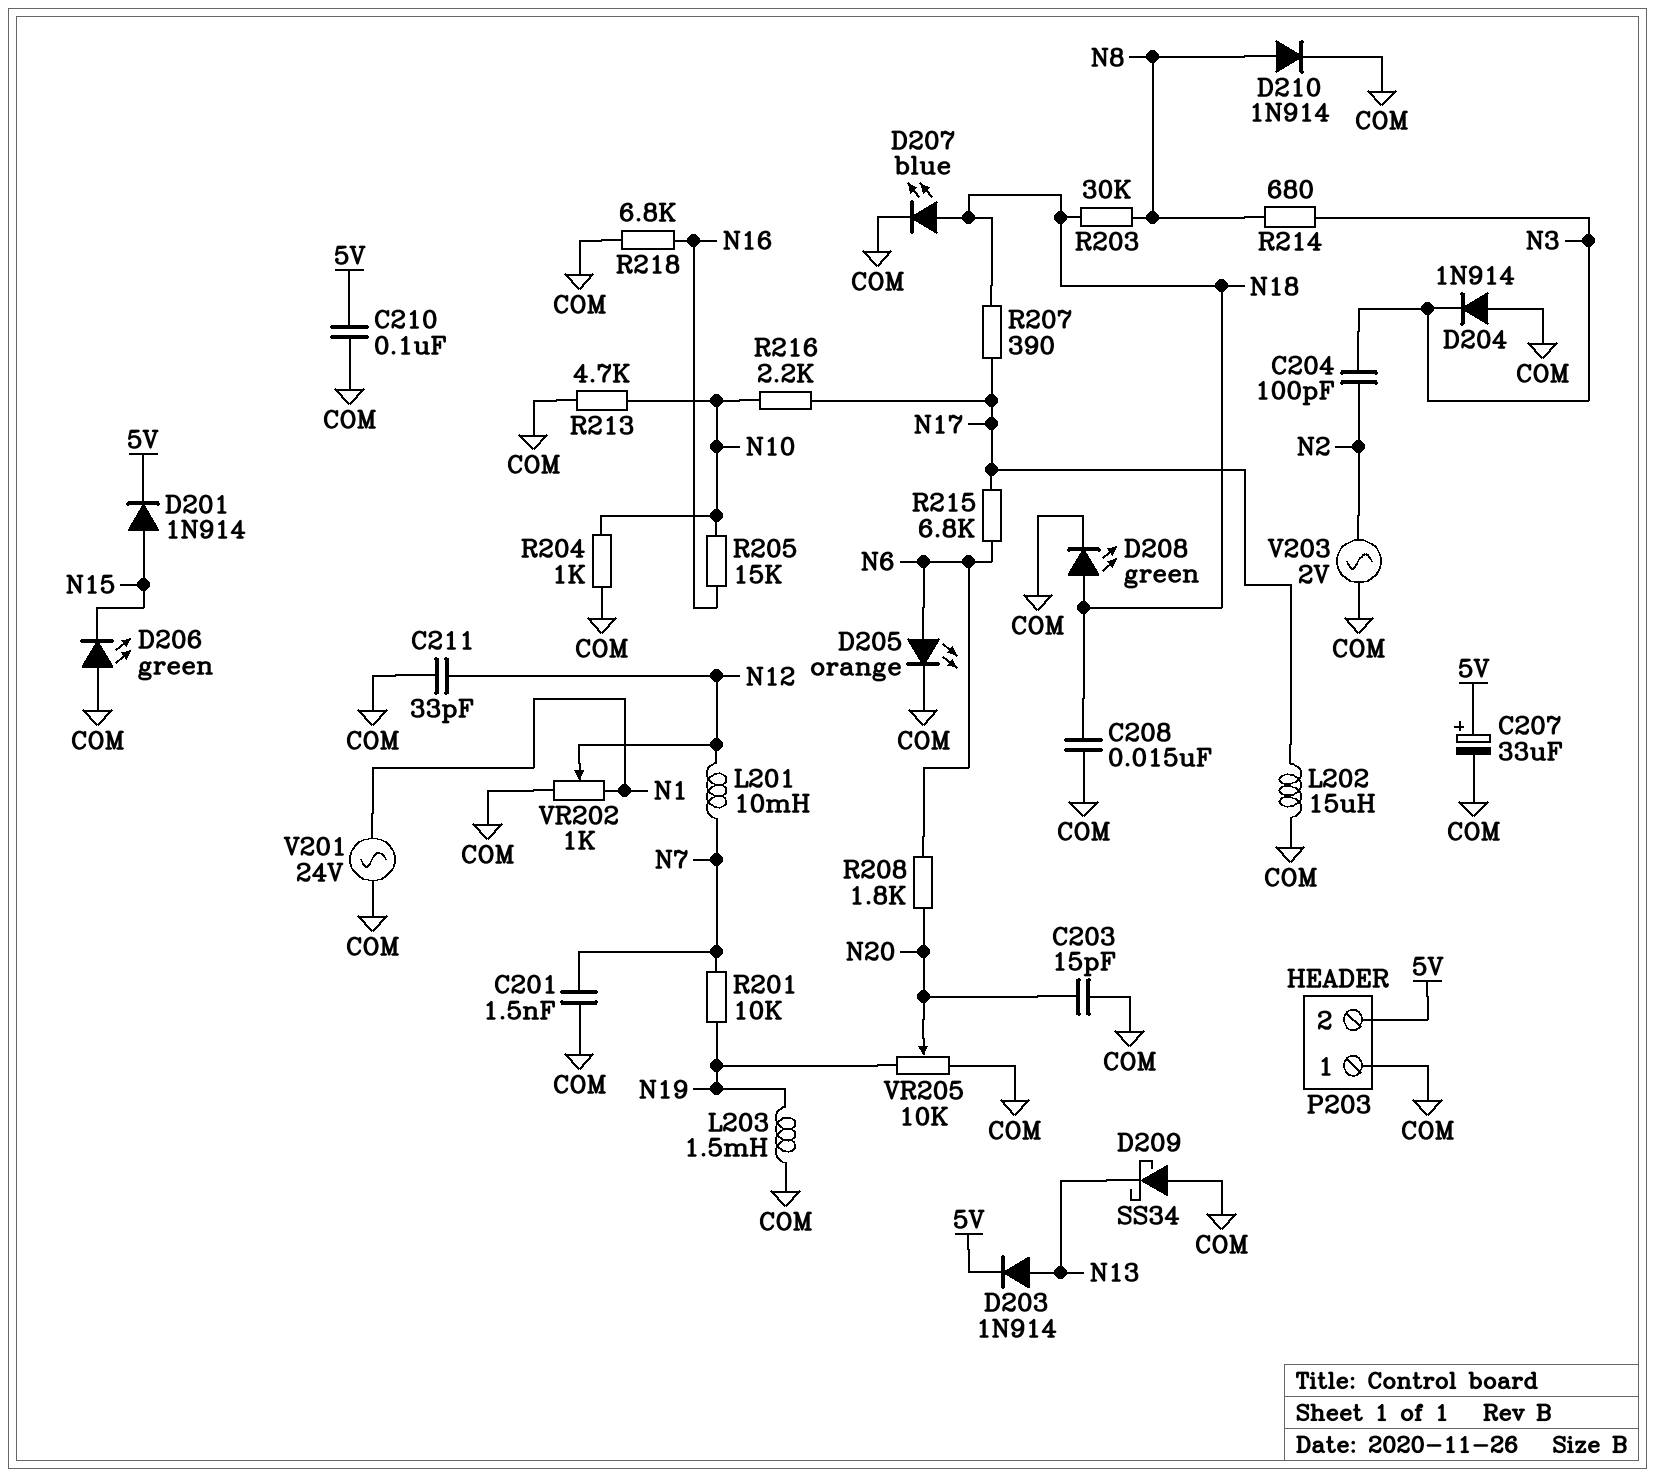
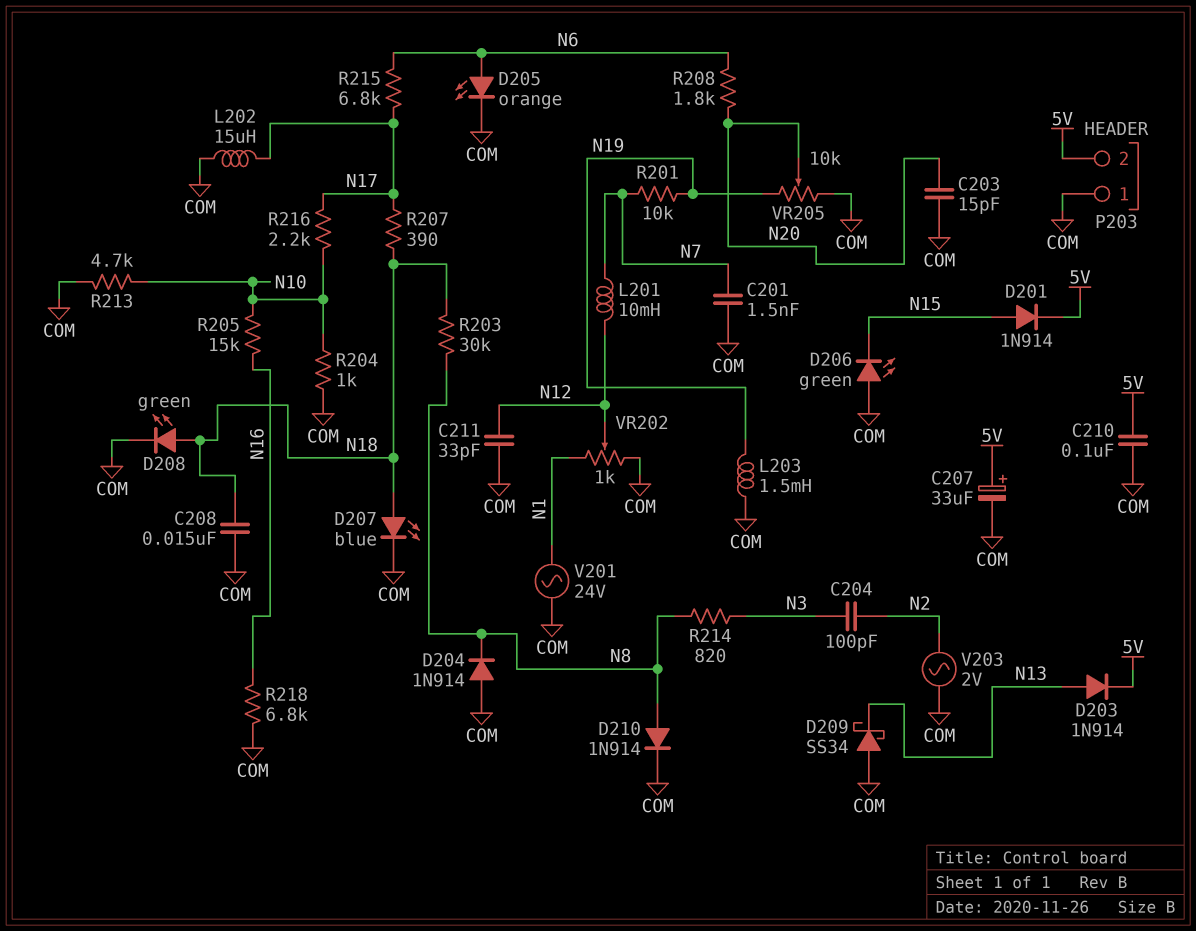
D204: diode 1N914 (A COM, K N3) -> diode 1N914 (A COM, K N8)
R214: 680 (N3, N8) -> 820 (N3, N8)

